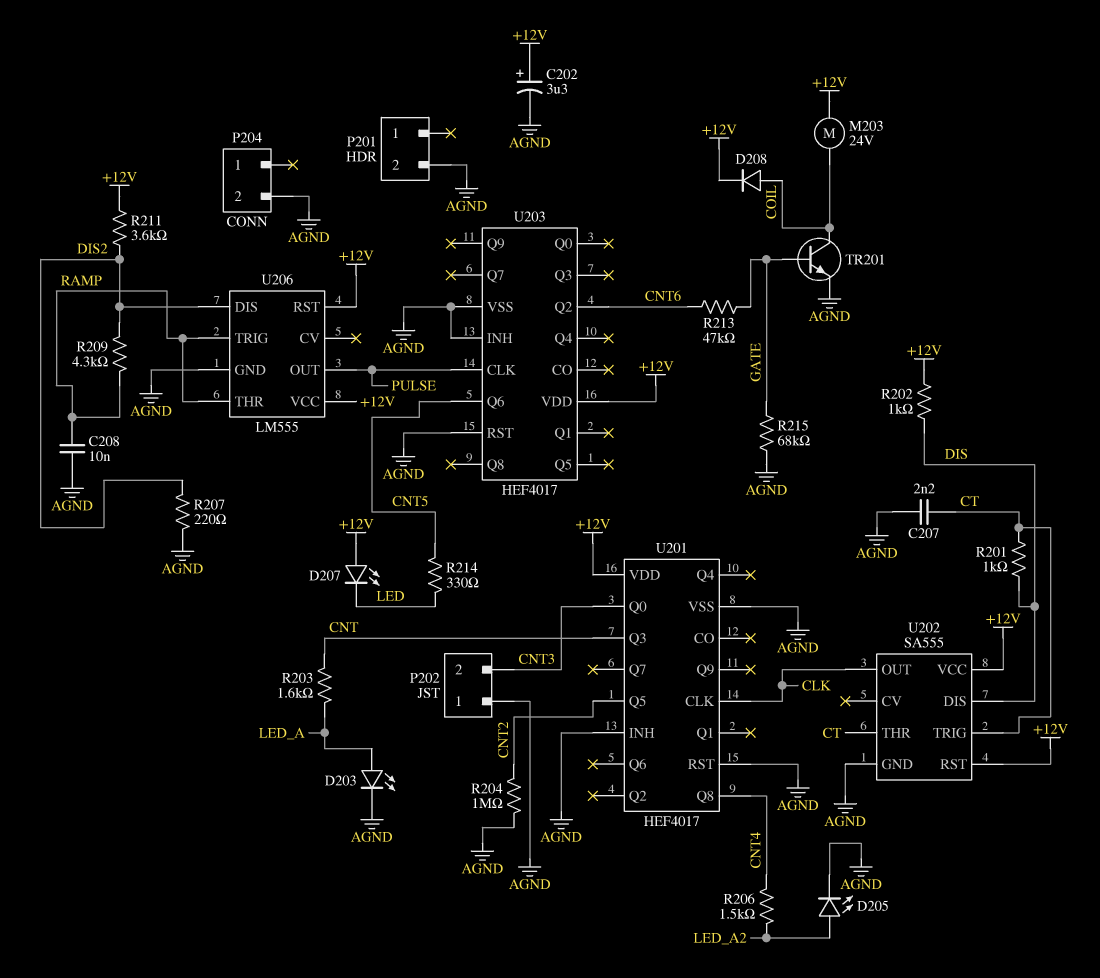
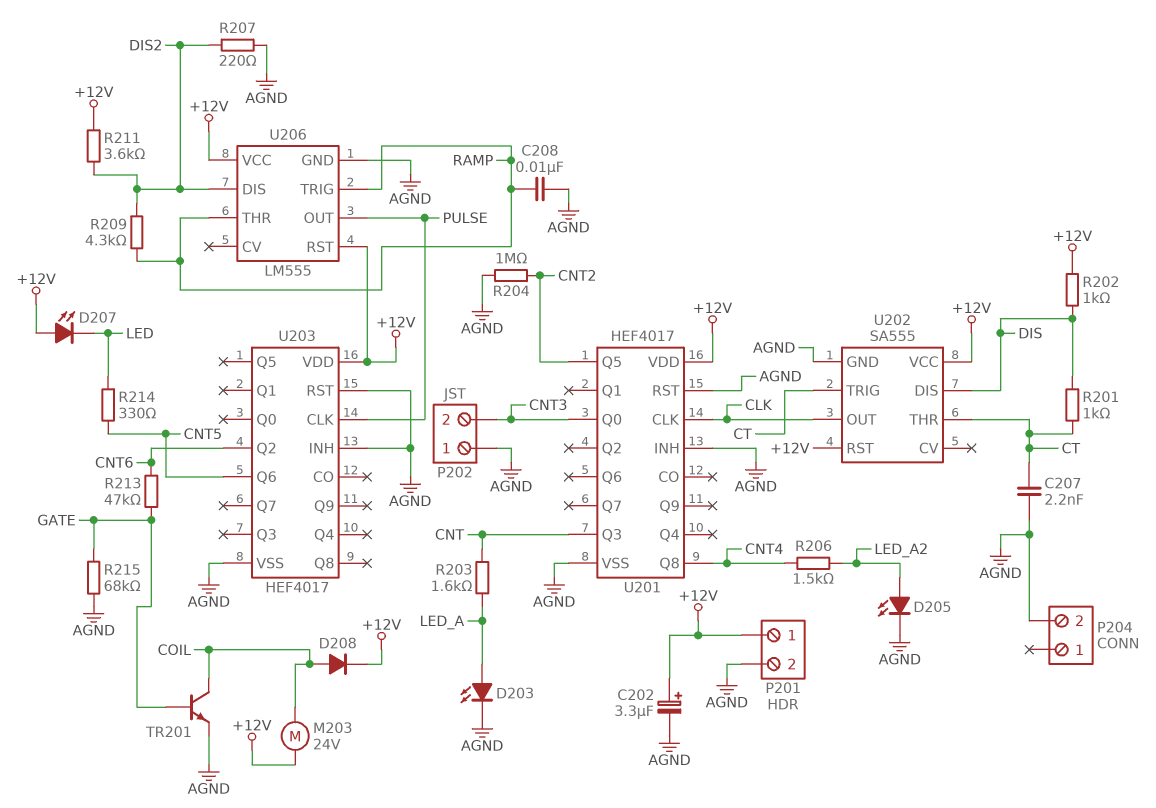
P201 pin 1: none -> +12V

